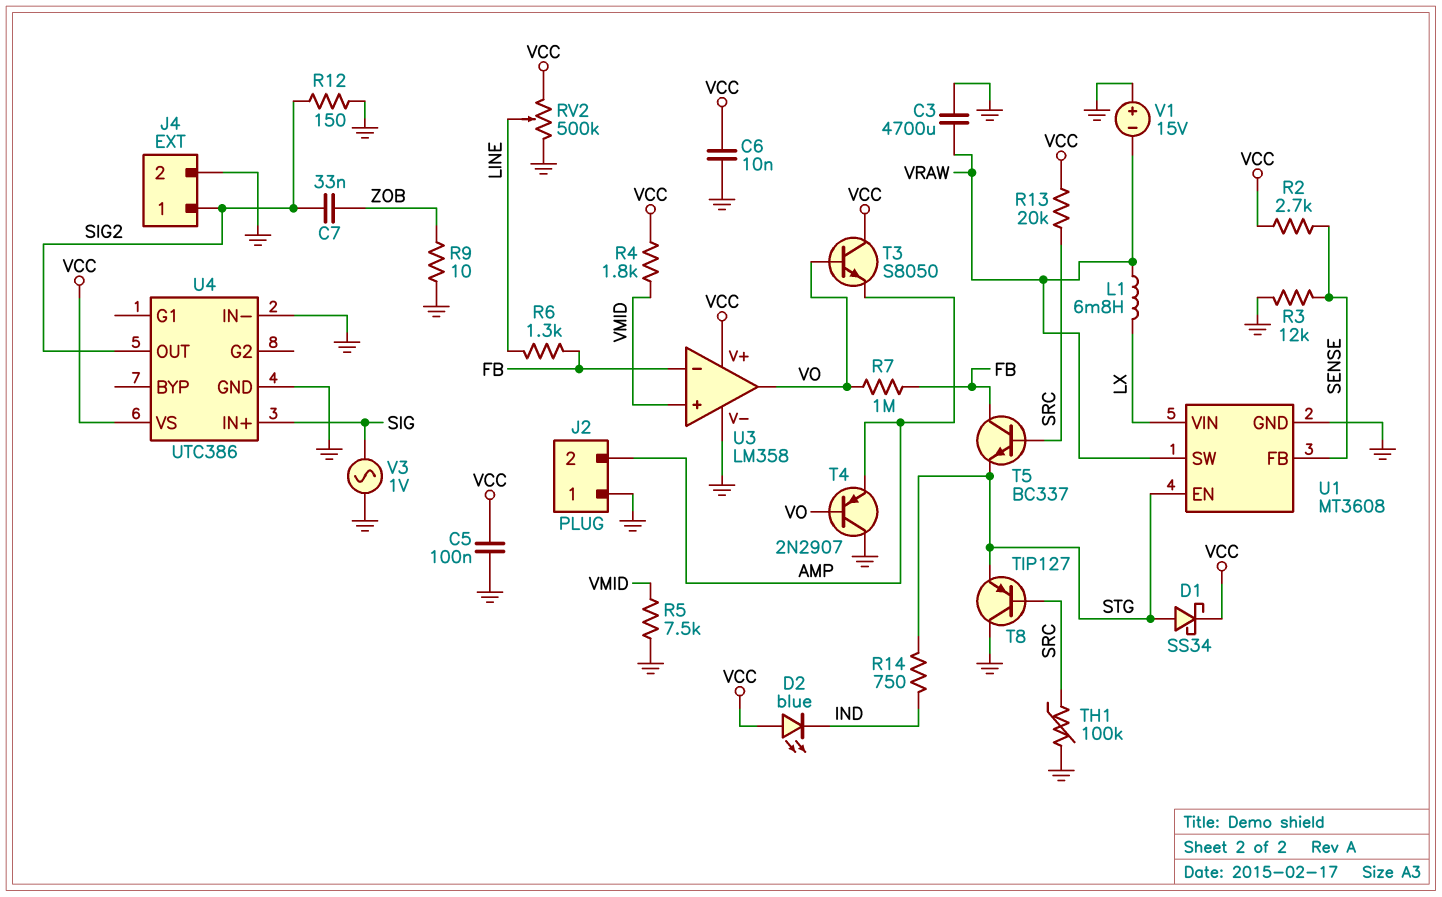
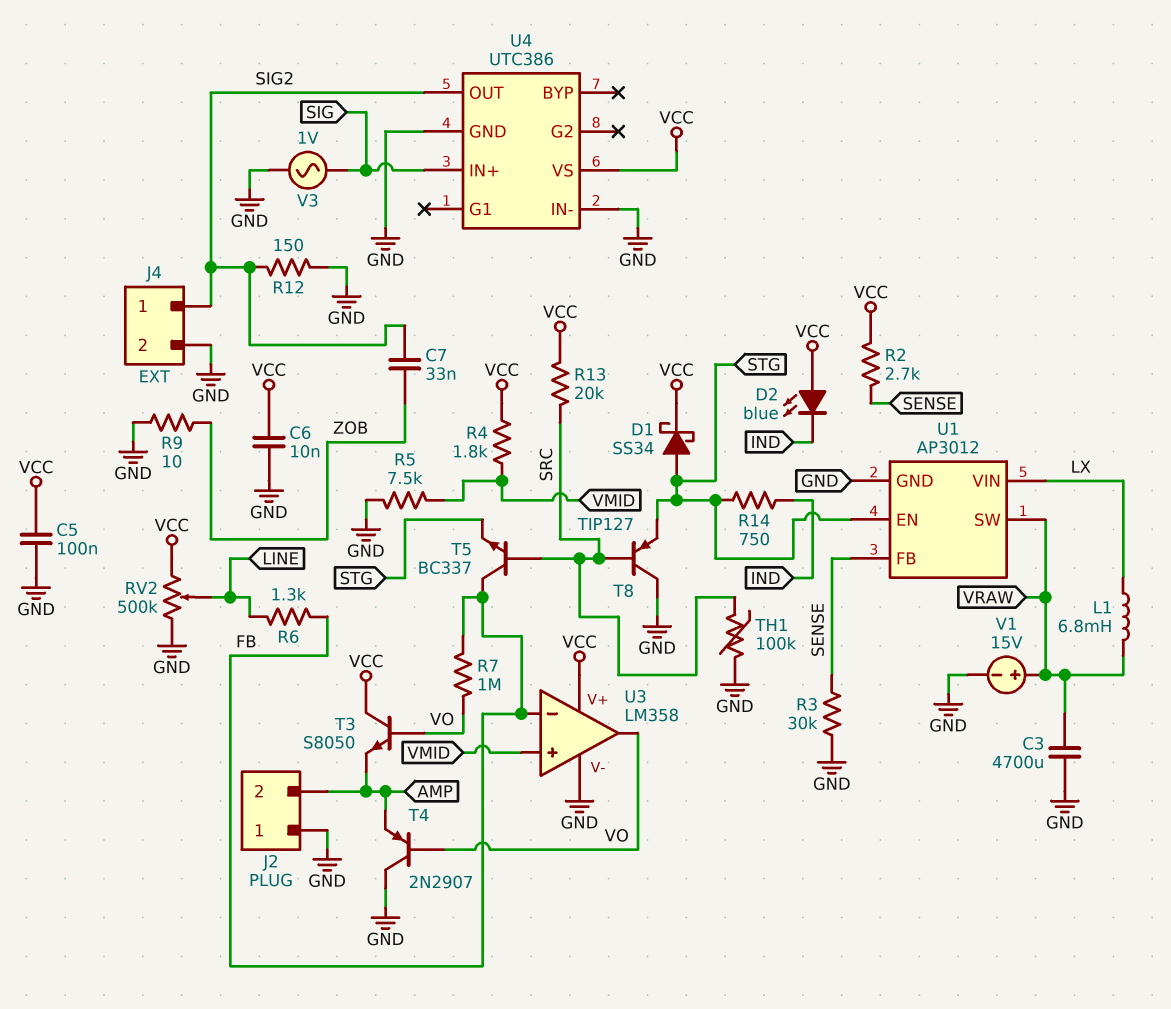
R3: 12k (GND, SENSE) -> 30k (GND, SENSE)
U1: MT3608 -> AP3012
V1: 15V (plus GND, minus VRAW) -> 15V (plus VRAW, minus GND)

